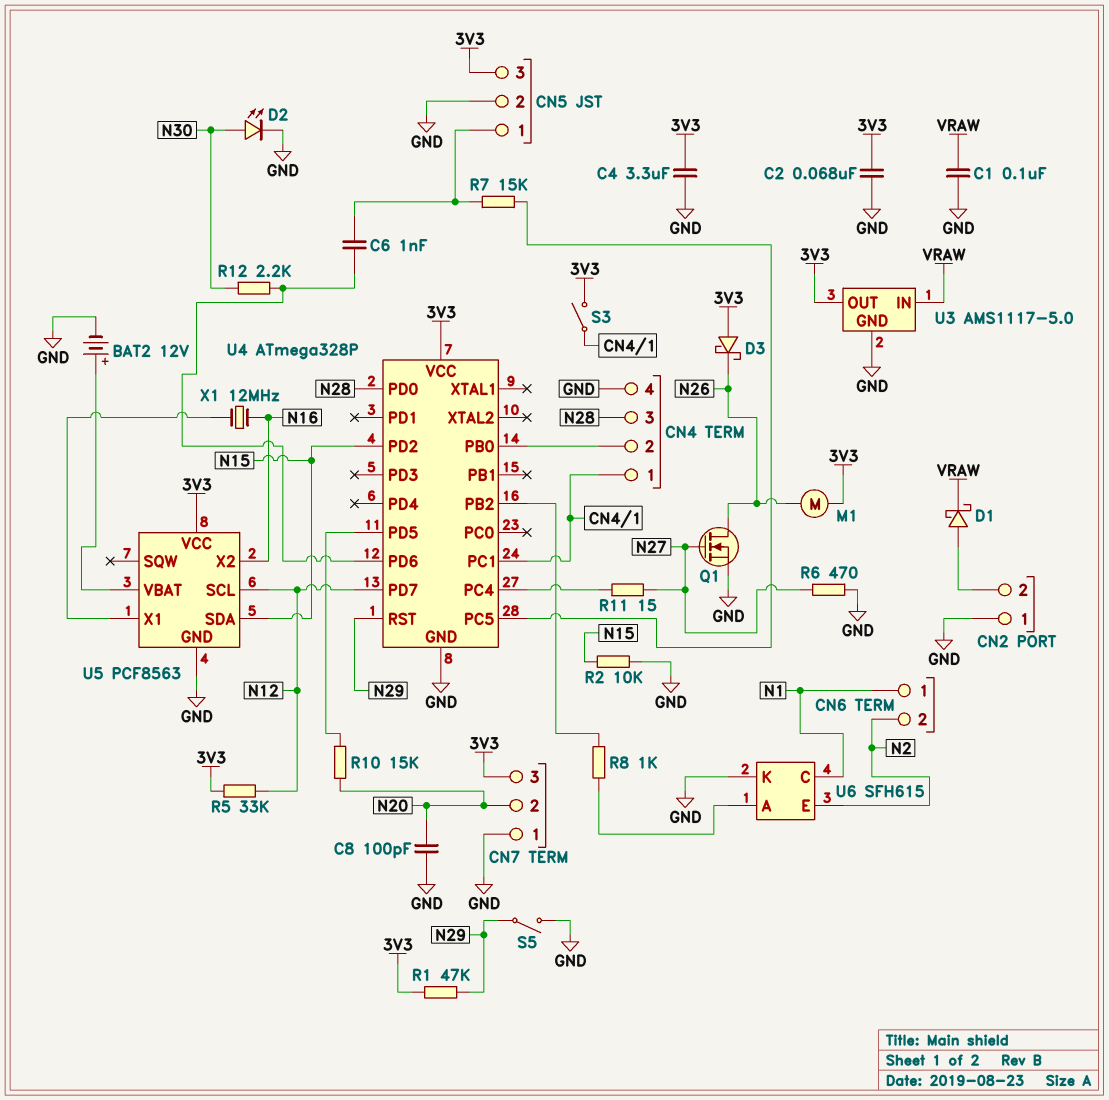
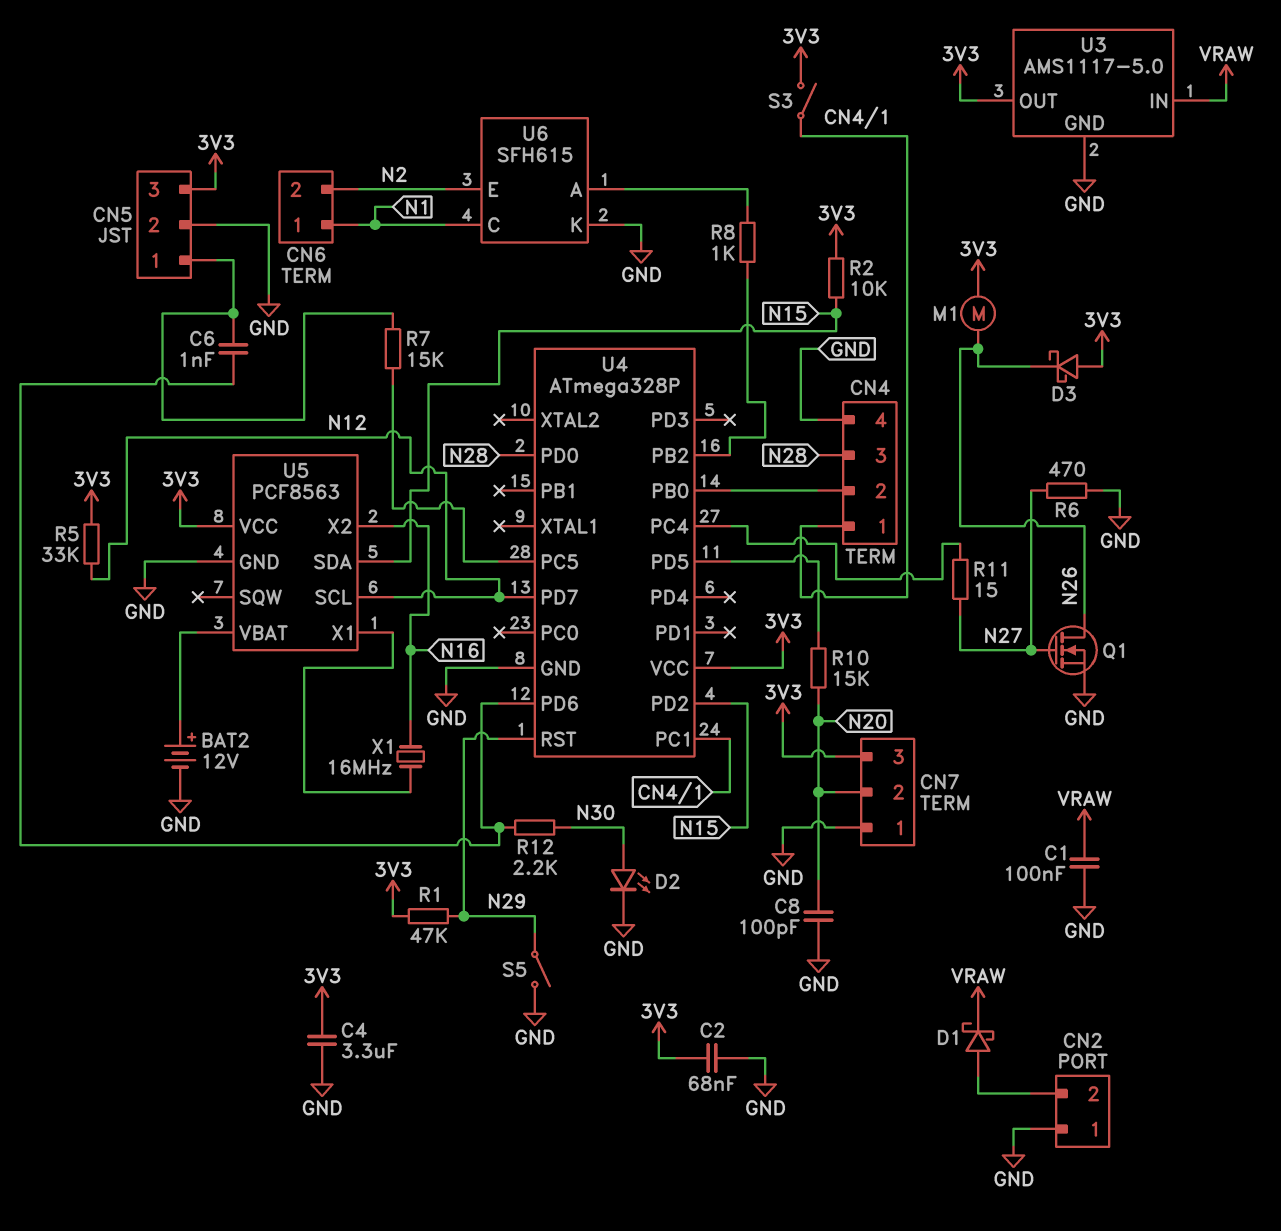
R2: 10k (GND, N15) -> 10k (3V3, N15)
X1: 12MHz (N16, U5/X1) -> 16MHz (N16, U5/X1)

